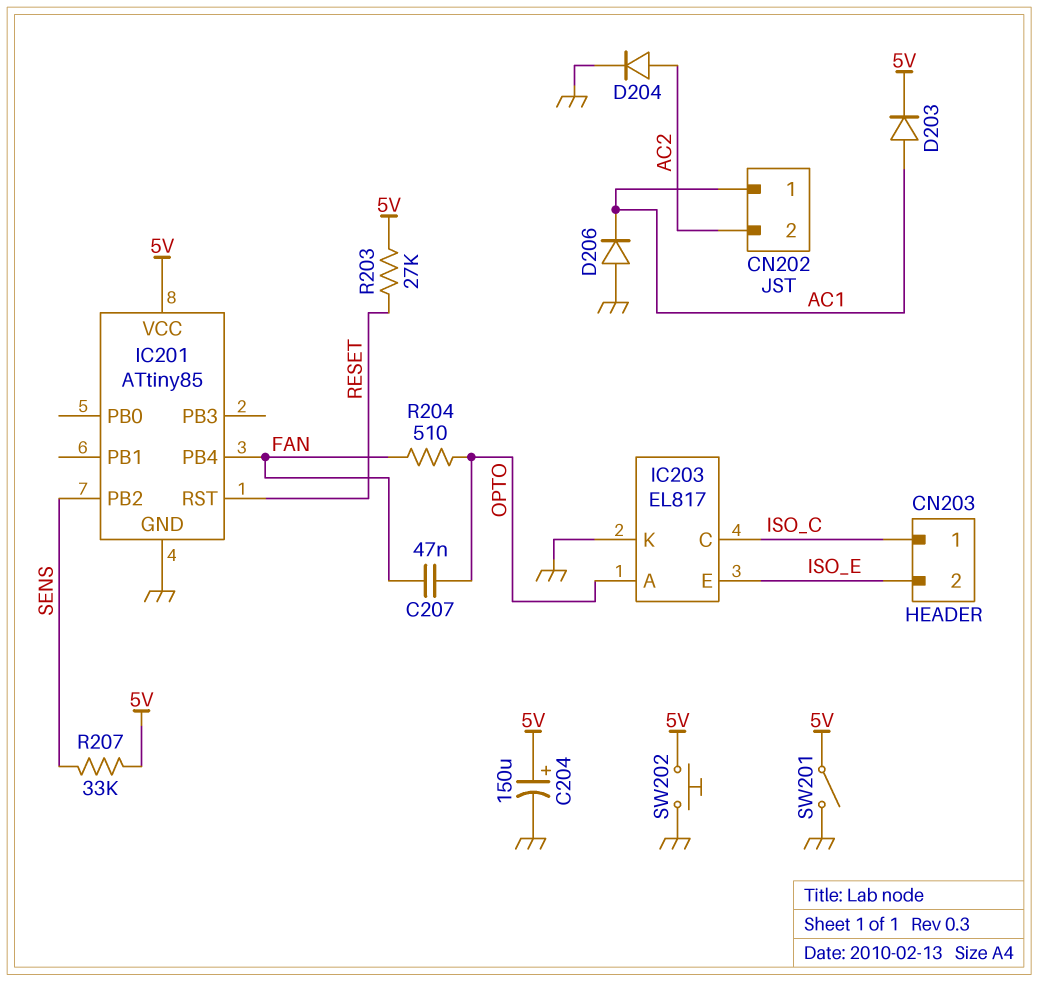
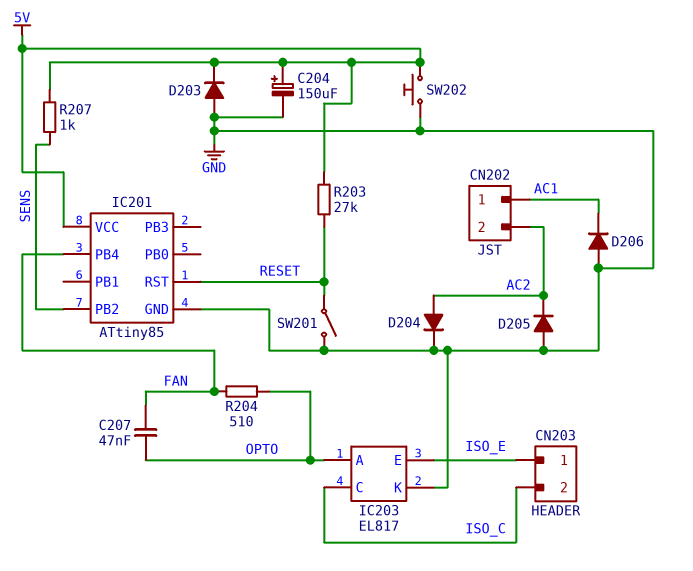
CN203 pin 1: ISO_C -> ISO_E
CN203 pin 2: ISO_E -> ISO_C
D203: diode (A AC1, K 5V) -> diode (A GND, K 5V)
D205: none -> diode (A GND, K AC2)
R207: 33k (5V, SENS) -> 1k (5V, SENS)
SW201: switch (5V, GND) -> switch (GND, RESET)

